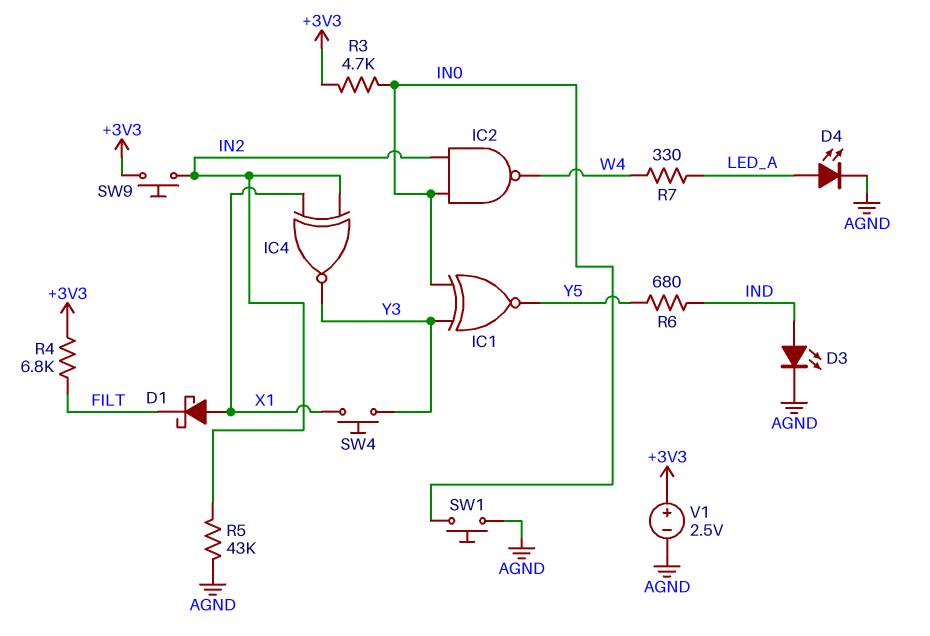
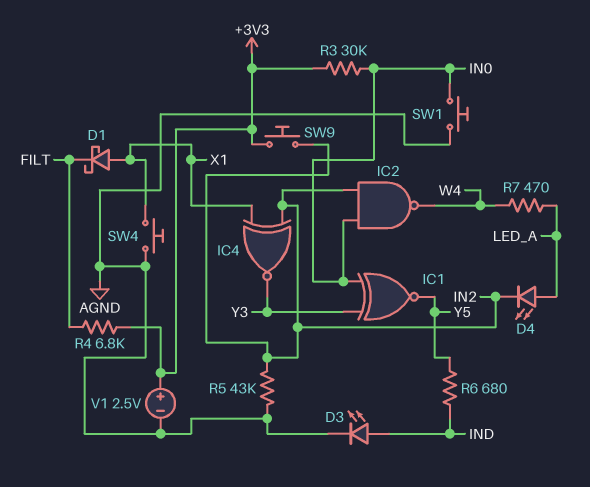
D4: LED (A LED_A, K AGND) -> LED (A LED_A, K IN2)
R3: 4.7k (+3V3, IN0) -> 30k (+3V3, IN0)
R7: 330 (LED_A, W4) -> 470 (LED_A, W4)
SW4: button (X1, Y3) -> button (AGND, X1)

